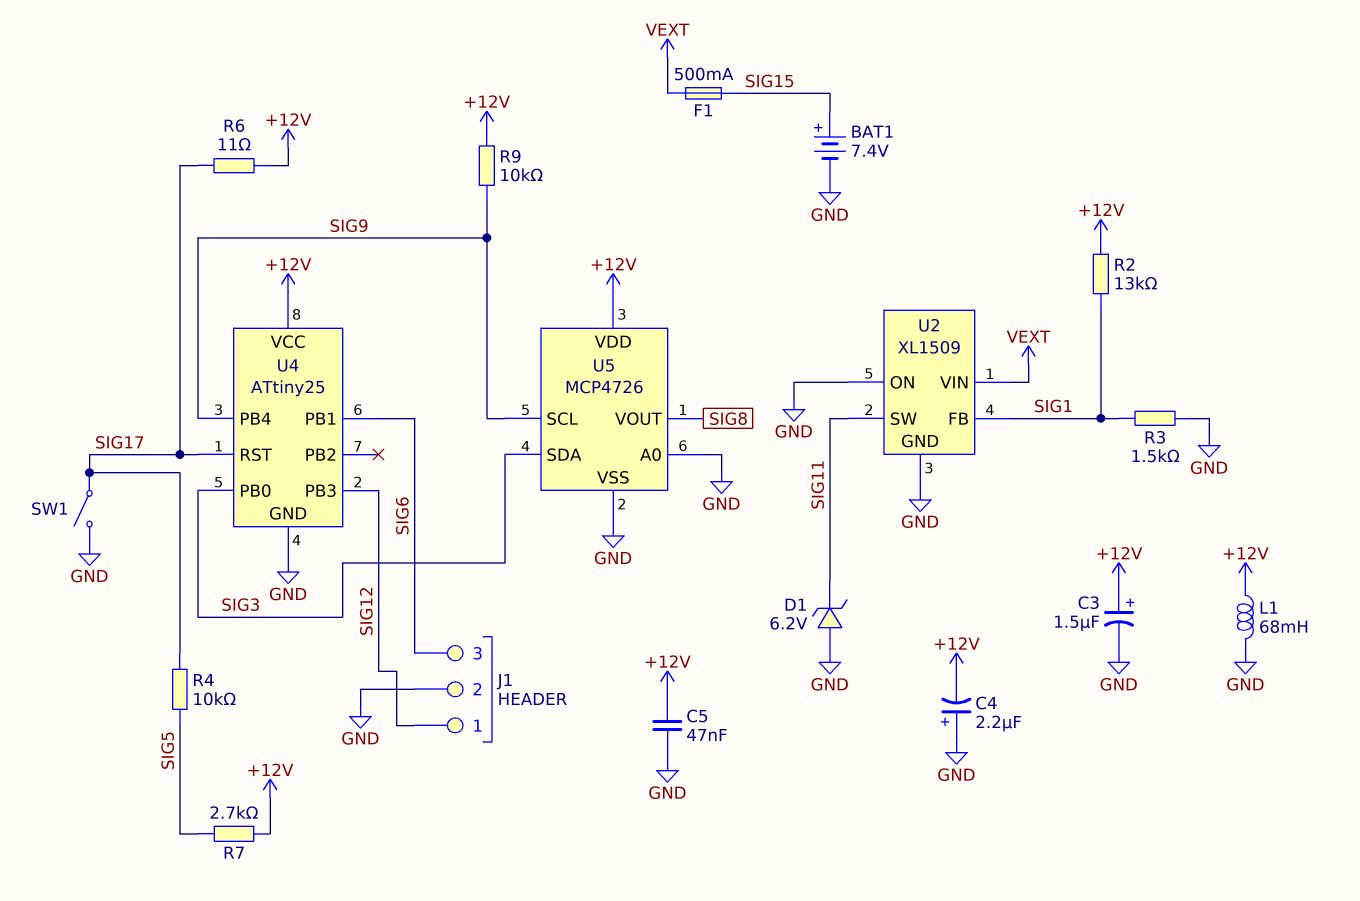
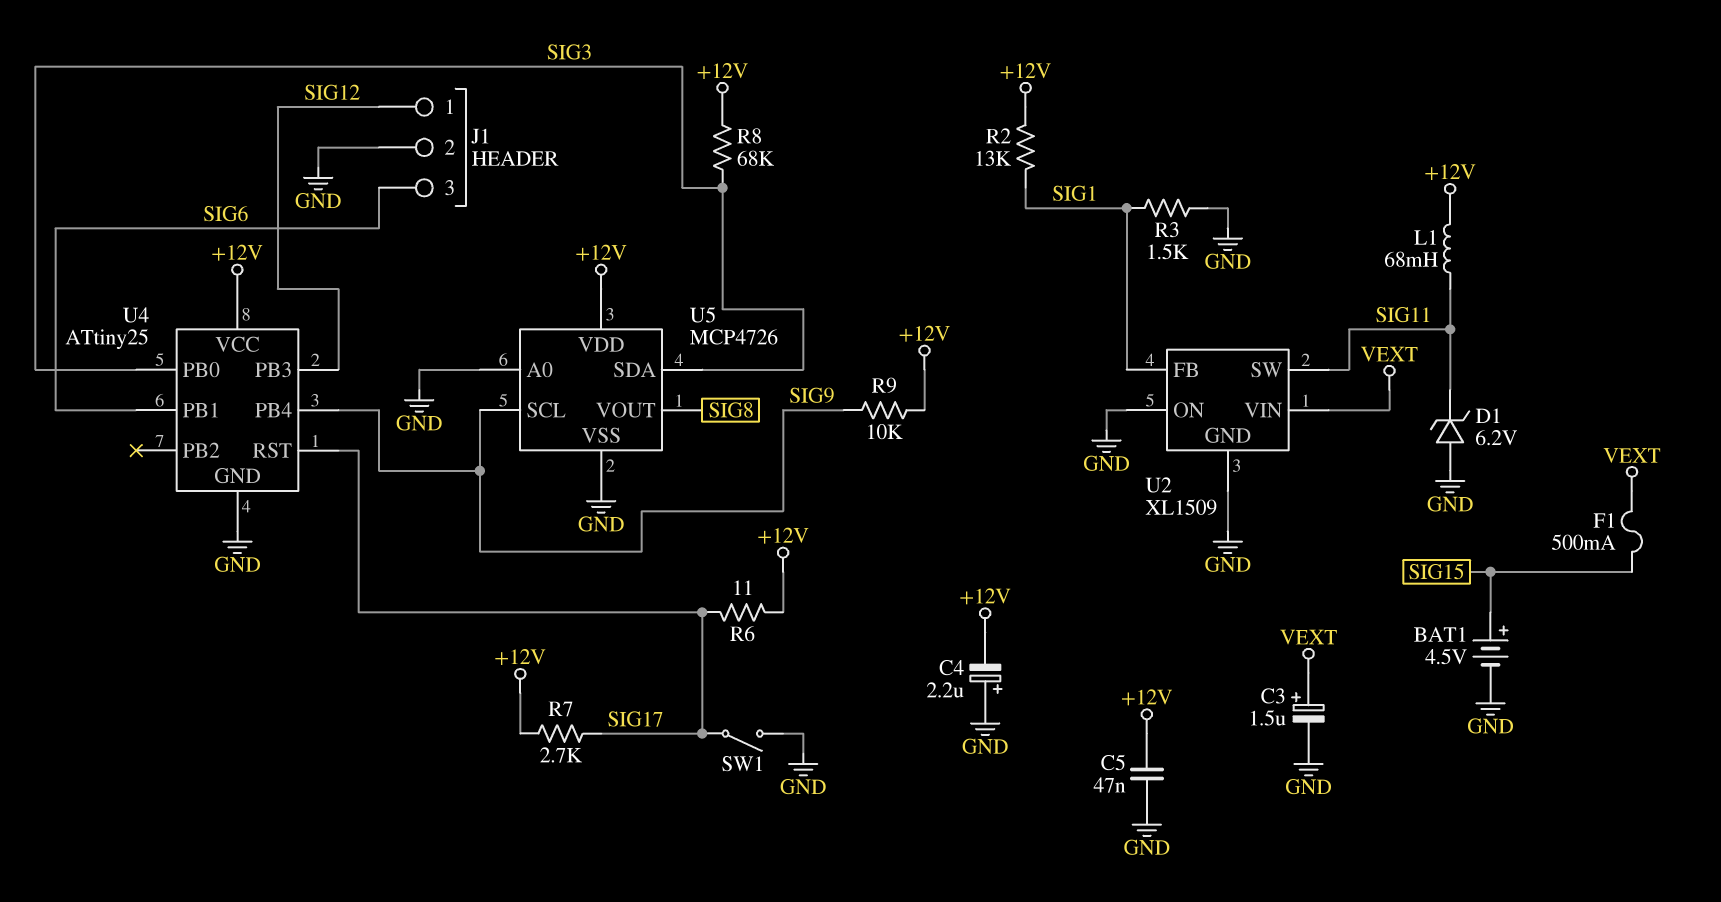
BAT1: 7.4V (plus SIG15, minus GND) -> 4.5V (plus SIG15, minus GND)
C3: 1.5uF (plus +12V, minus GND) -> 1.5uF (plus VEXT, minus GND)
L1: 68mH (+12V, GND) -> 68mH (+12V, SIG11)
R4: 10k (SIG5, SIG17) -> none
R7: 2.7k (+12V, SIG5) -> 2.7k (+12V, SIG17)
R8: none -> 68k (+12V, SIG3)

